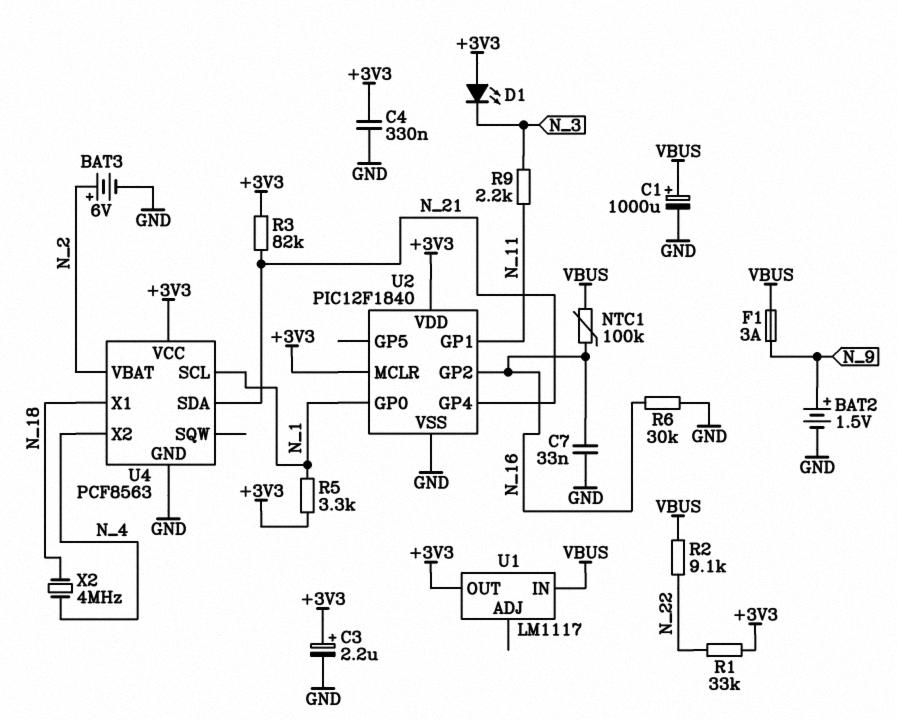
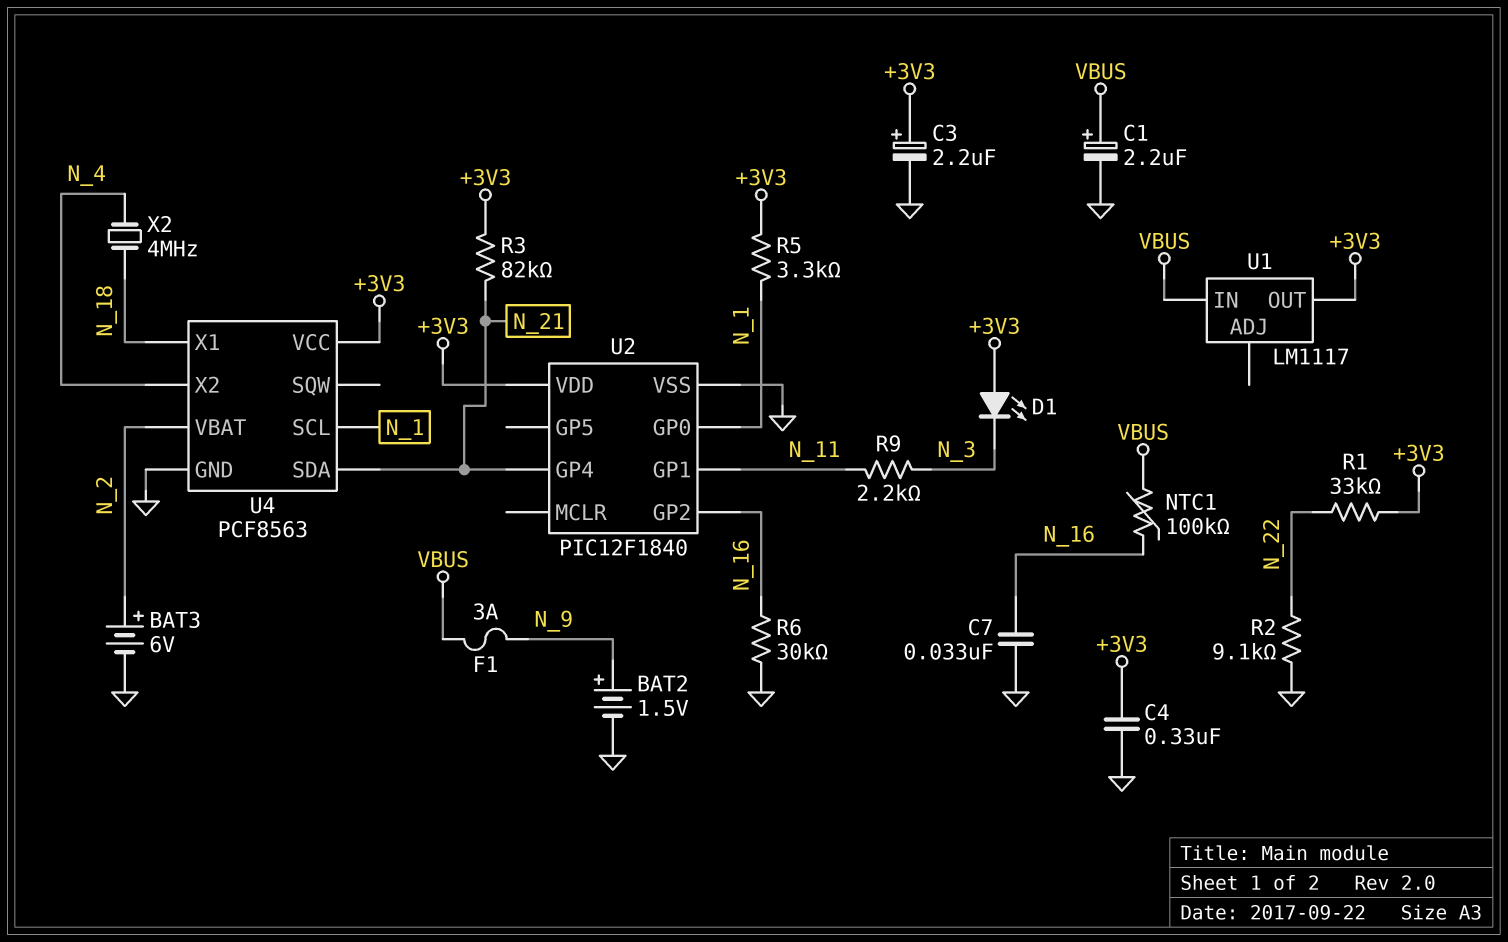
C1: 1000uF (plus VBUS, minus GND) -> 2.2uF (plus VBUS, minus GND)
R2: 9.1k (N_22, VBUS) -> 9.1k (GND, N_22)
U2 pin MCLR: +3V3 -> none

